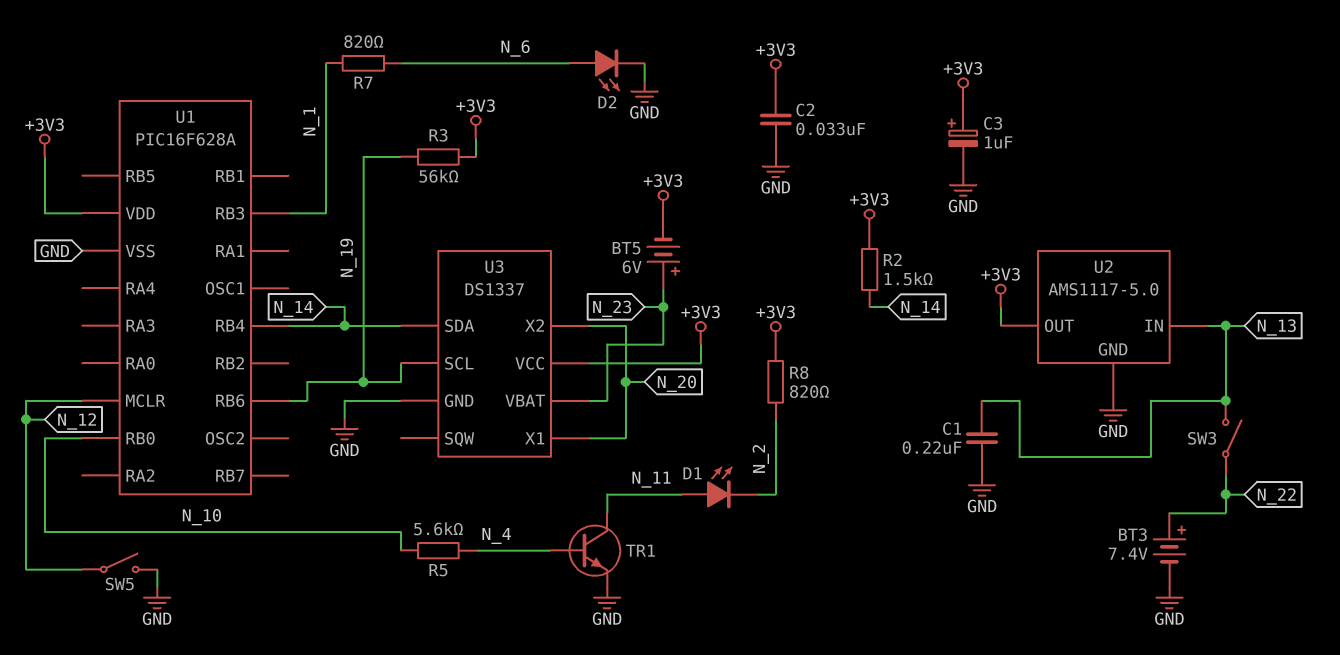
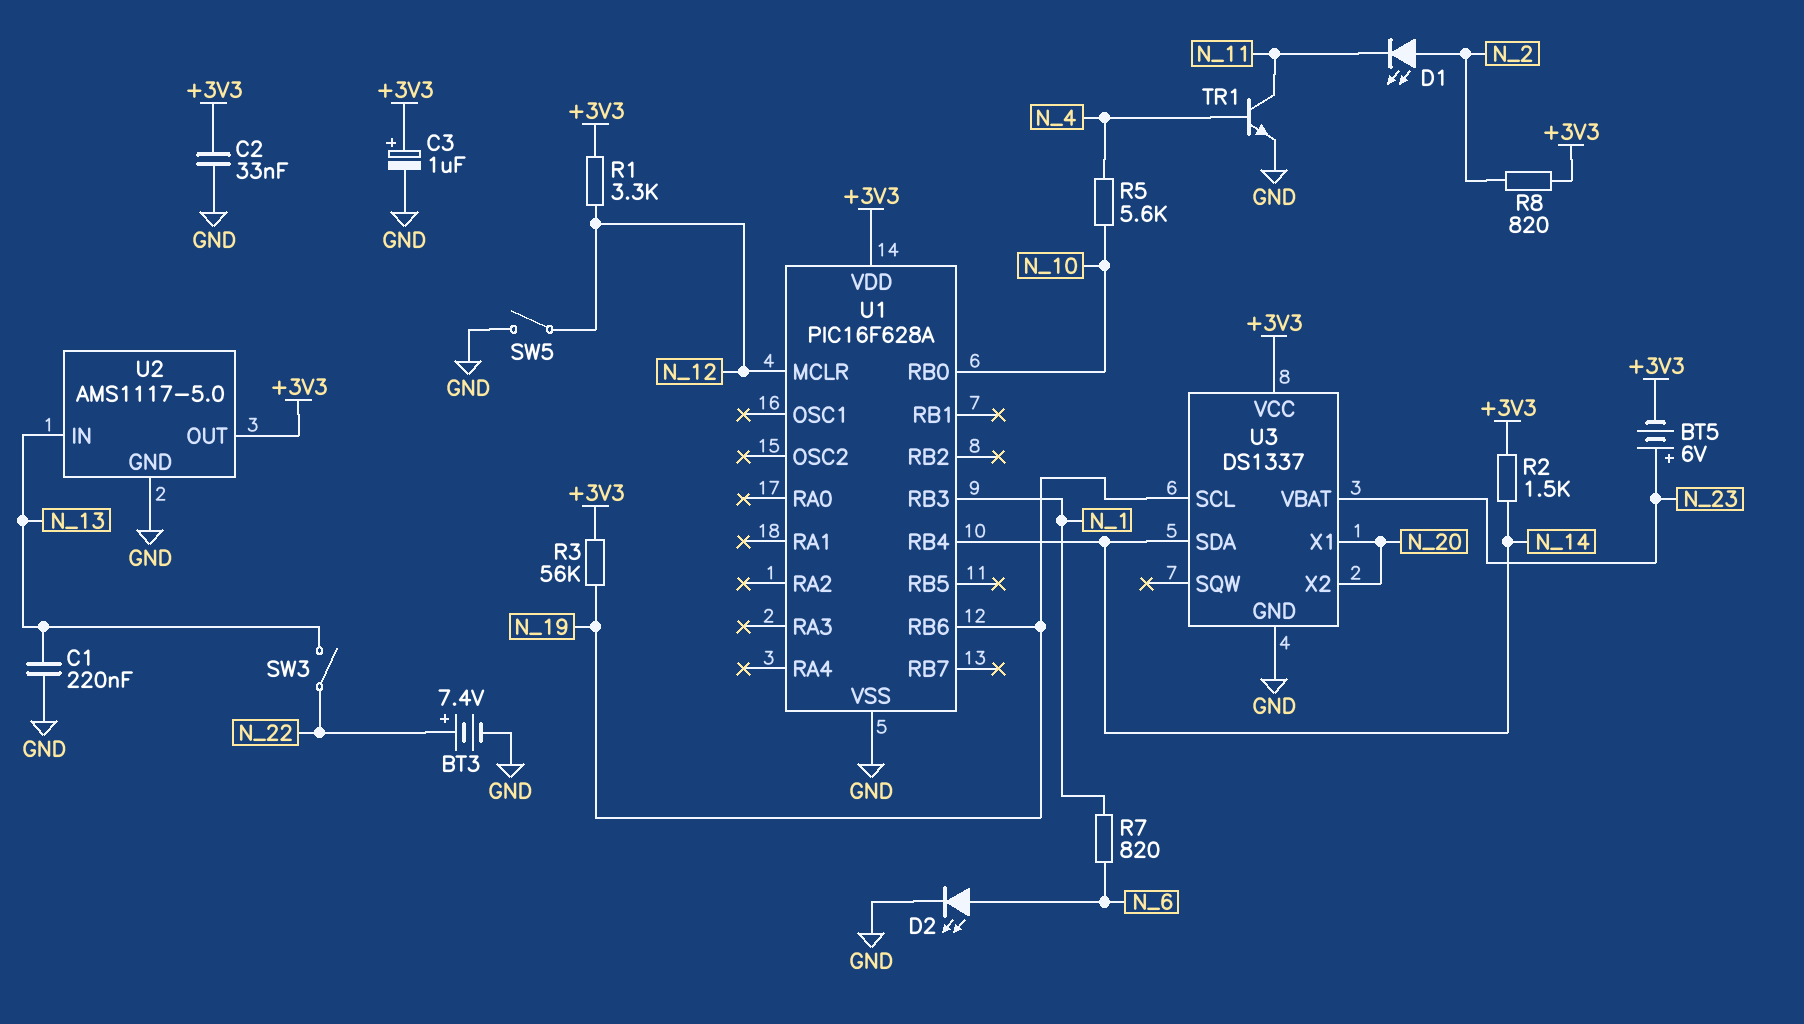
D1: LED (A N_11, K N_2) -> LED (A N_2, K N_11)
R1: none -> 3.3k (+3V3, N_12)

